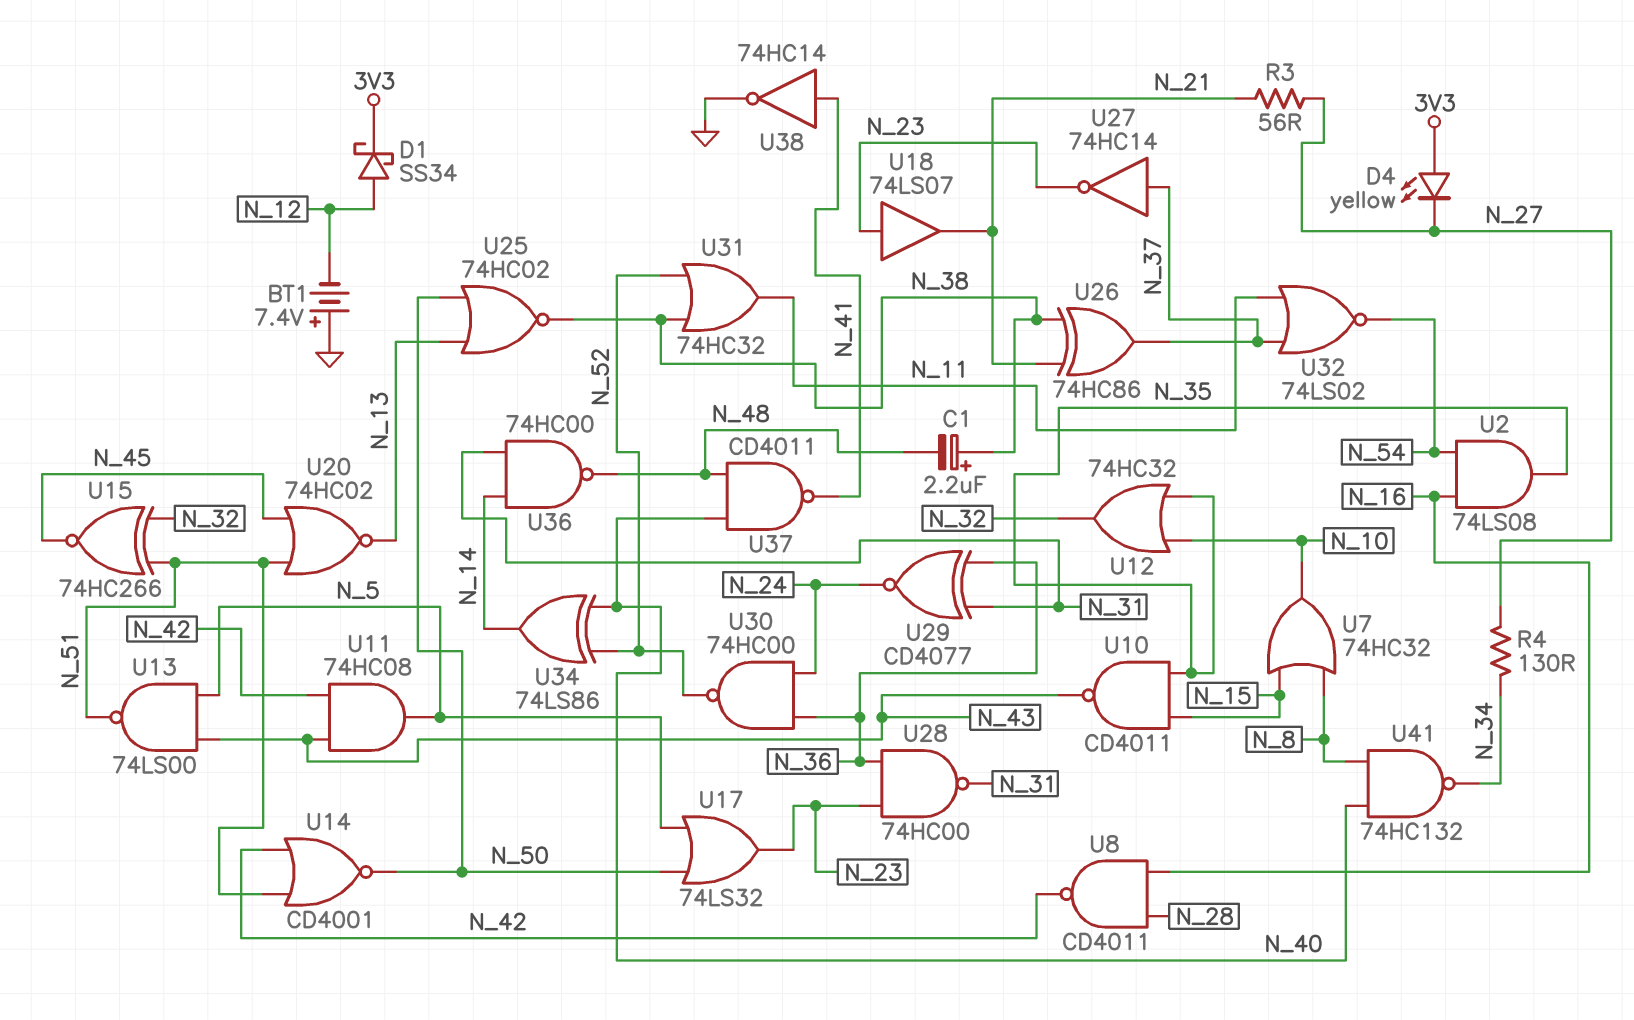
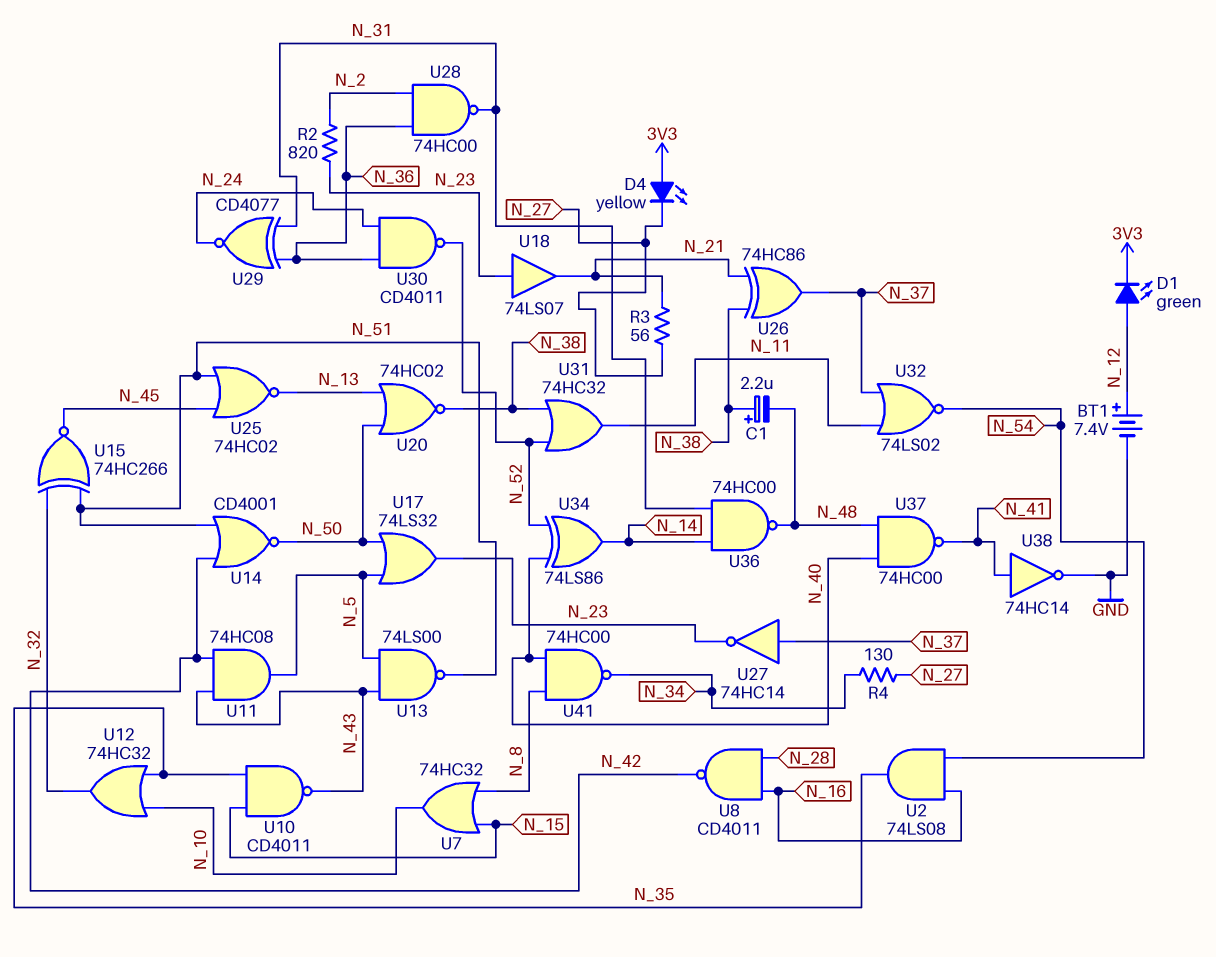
BT1: 7.4V (plus GND, minus N_12) -> 7.4V (plus N_12, minus GND)
D1: schottky SS34 (A N_12, K 3V3) -> LED green (A N_12, K 3V3)
R2: none -> 820 (N_2, N_23)
U20: NOR 74HC02 (in N_45, in N_51, out N_13) -> NOR 74HC02 (in N_13, in N_50, out N_38)
U25: NOR 74HC02 (in N_13, in N_50, out N_38) -> NOR 74HC02 (in N_45, in N_51, out N_13)
U28: NAND 74HC00 (in N_23, in N_36, out N_31) -> NAND 74HC00 (in N_2, in N_36, out N_31)
U30: NAND 74HC00 (in N_24, in N_36, out N_52) -> NAND CD4011 (in N_24, in N_36, out N_52)
U37: NAND CD4011 (in N_40, in N_48, out N_41) -> NAND 74HC00 (in N_40, in N_48, out N_41)
U41: NAND 74HC132 (in N_8, in N_40, out N_34) -> NAND 74HC00 (in N_8, in N_40, out N_34)

